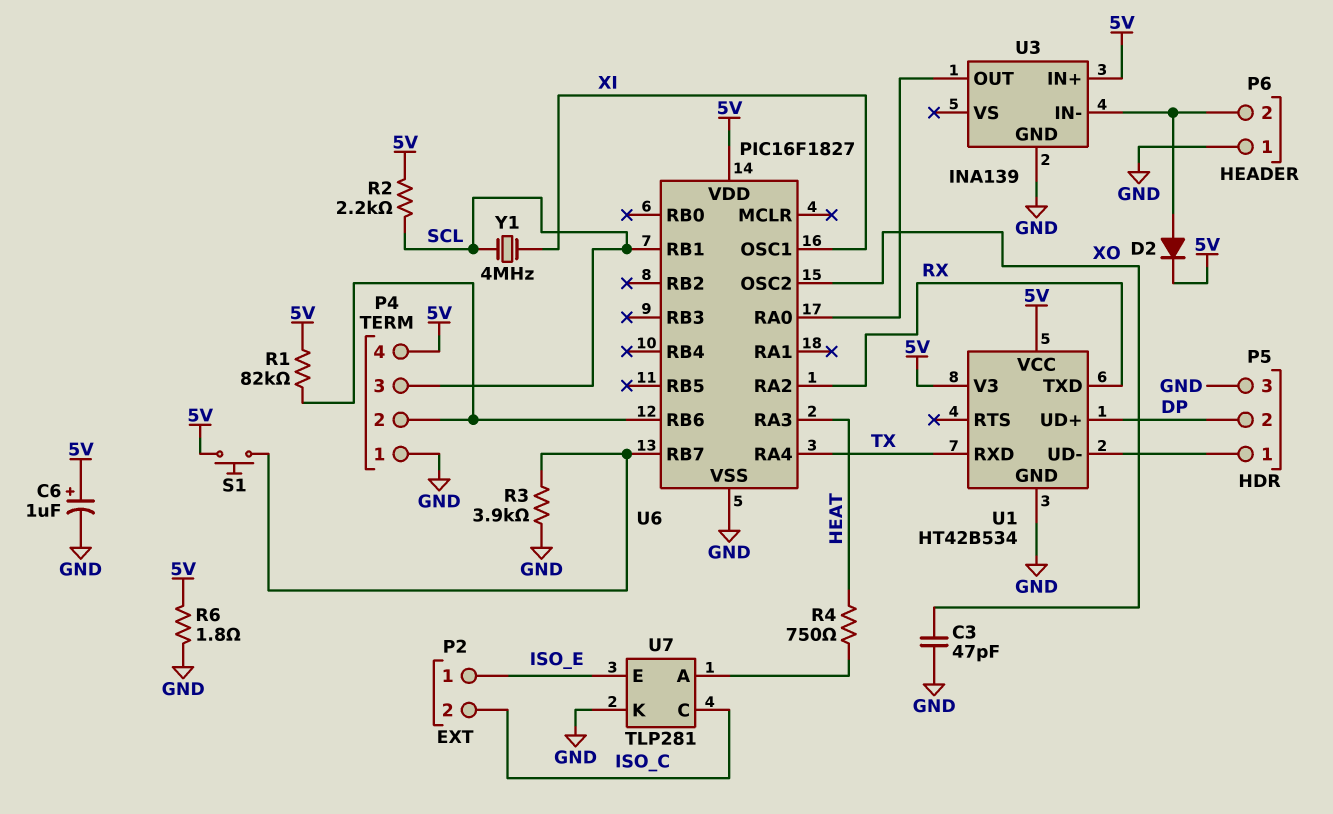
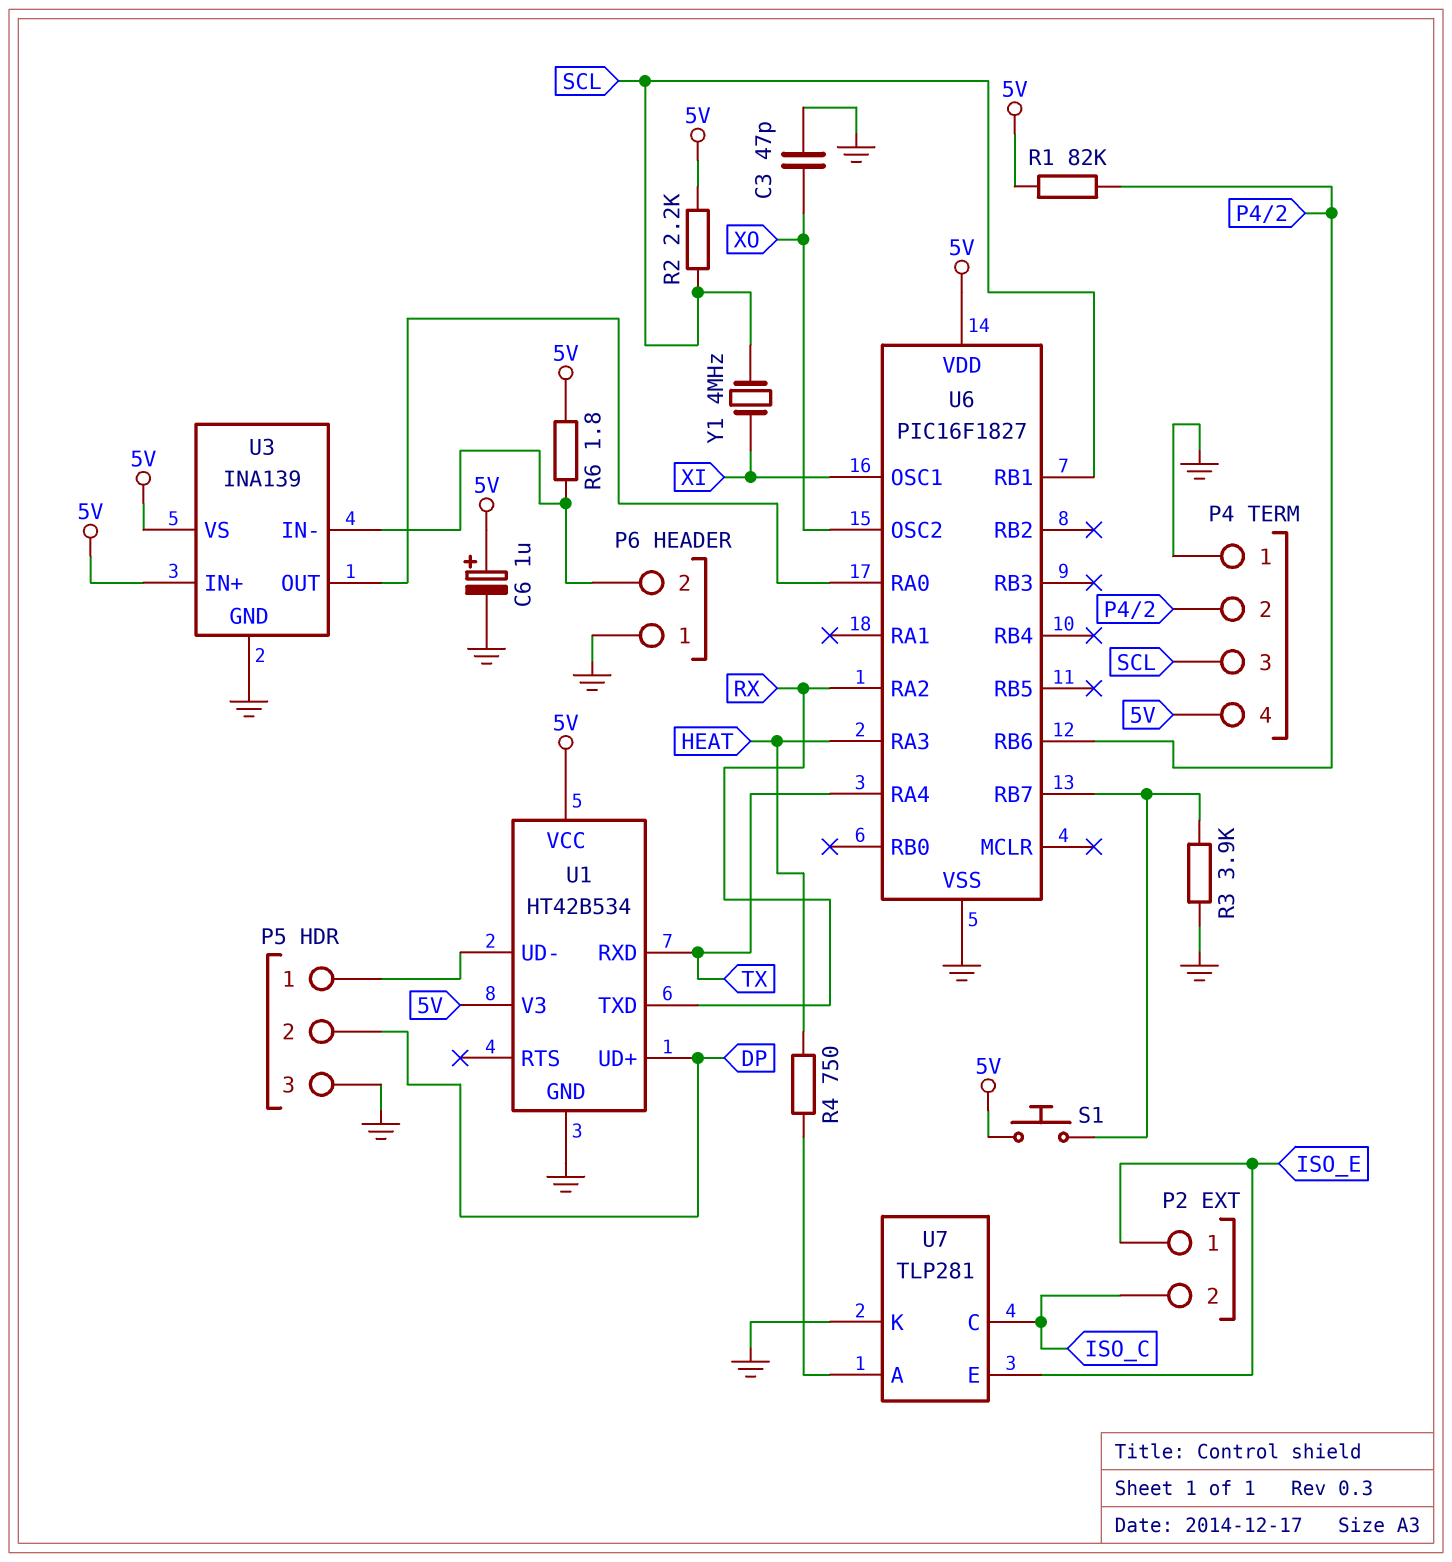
D2: diode (A P6/2, K 5V) -> none
R6: 1.8 (5V, GND) -> 1.8 (5V, P6/2)
U3 pin VS: none -> 5V

